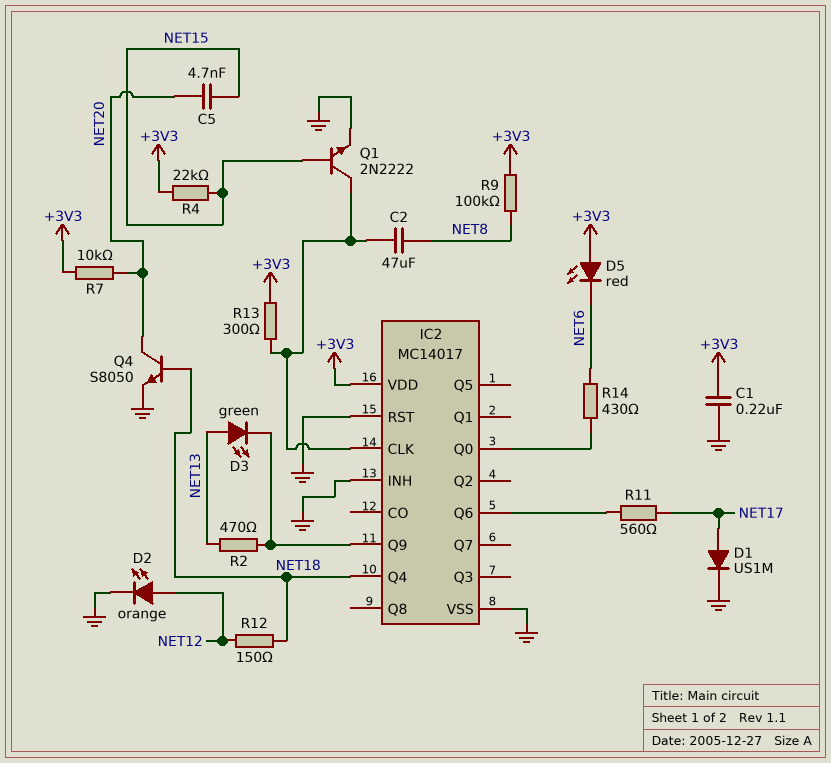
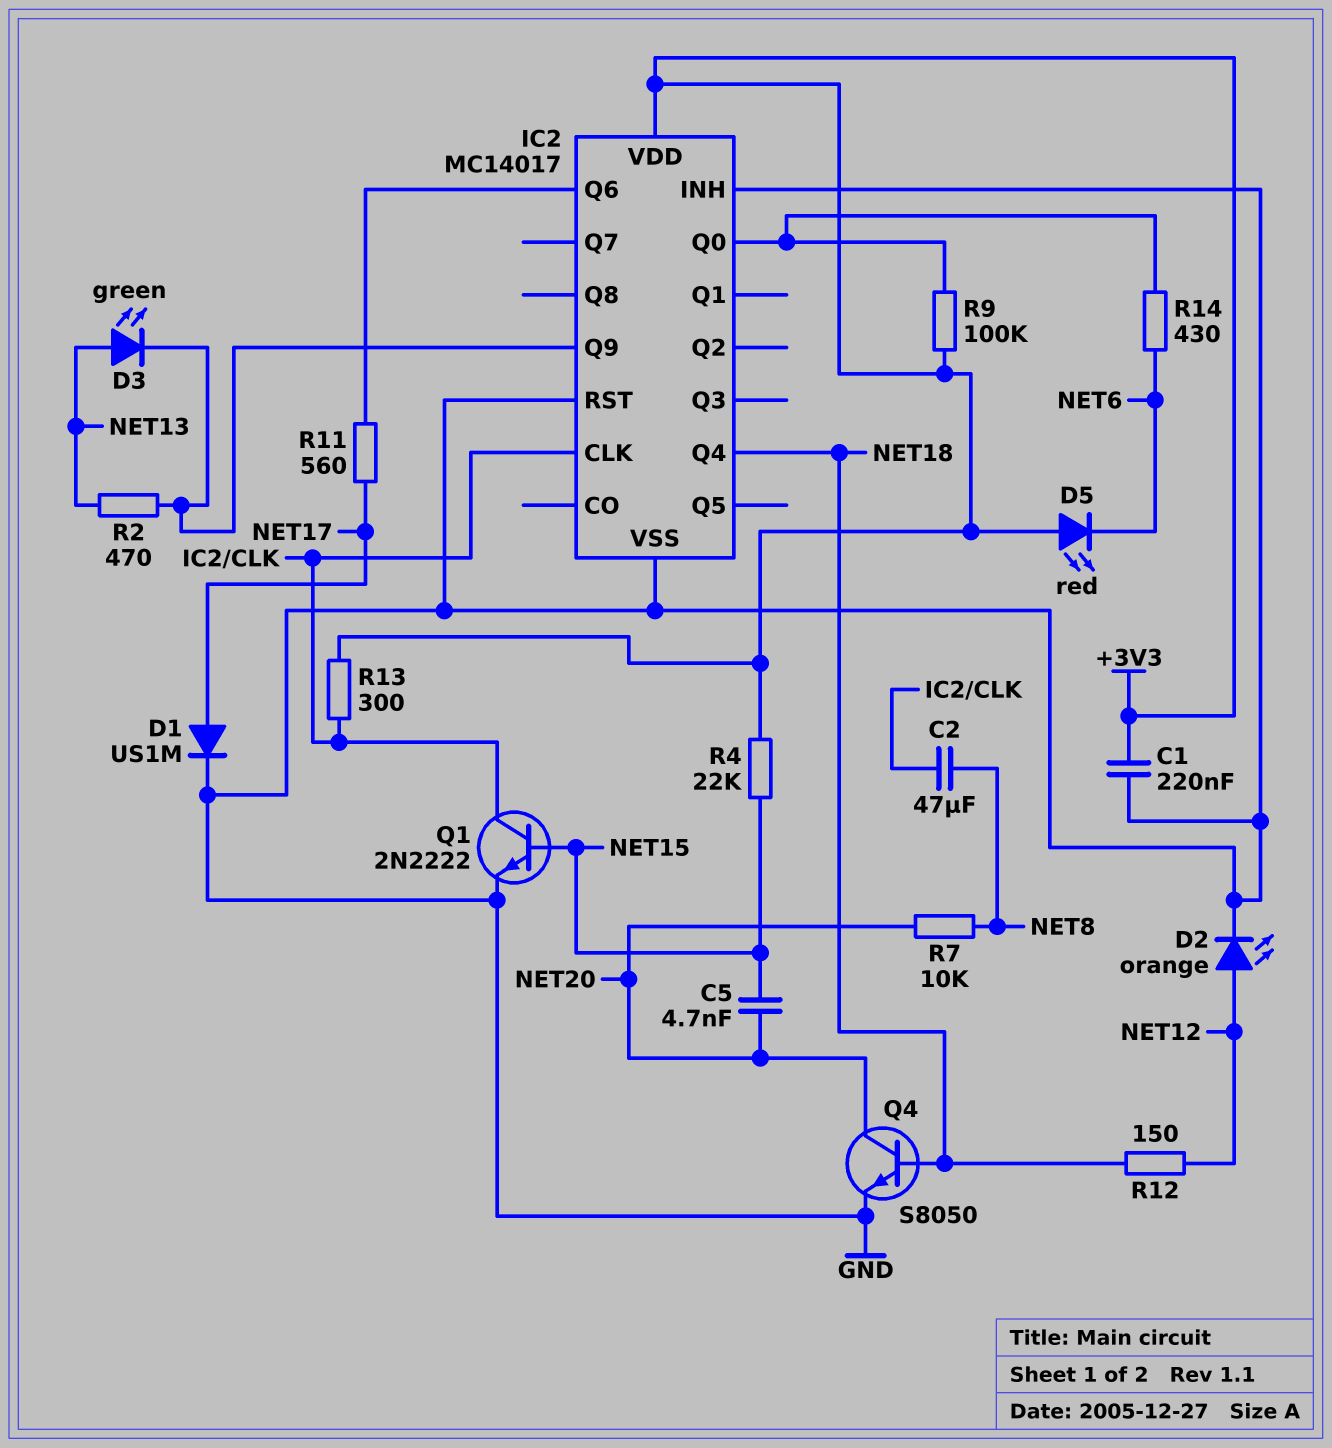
R7: 10k (+3V3, NET20) -> 10k (NET8, NET20)
R9: 100k (+3V3, NET8) -> 100k (+3V3, IC2/Q0)

